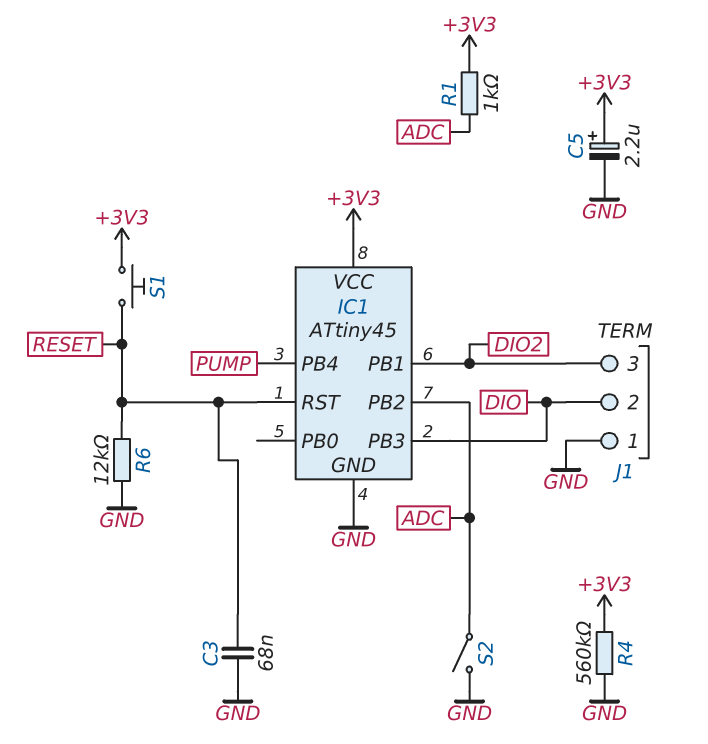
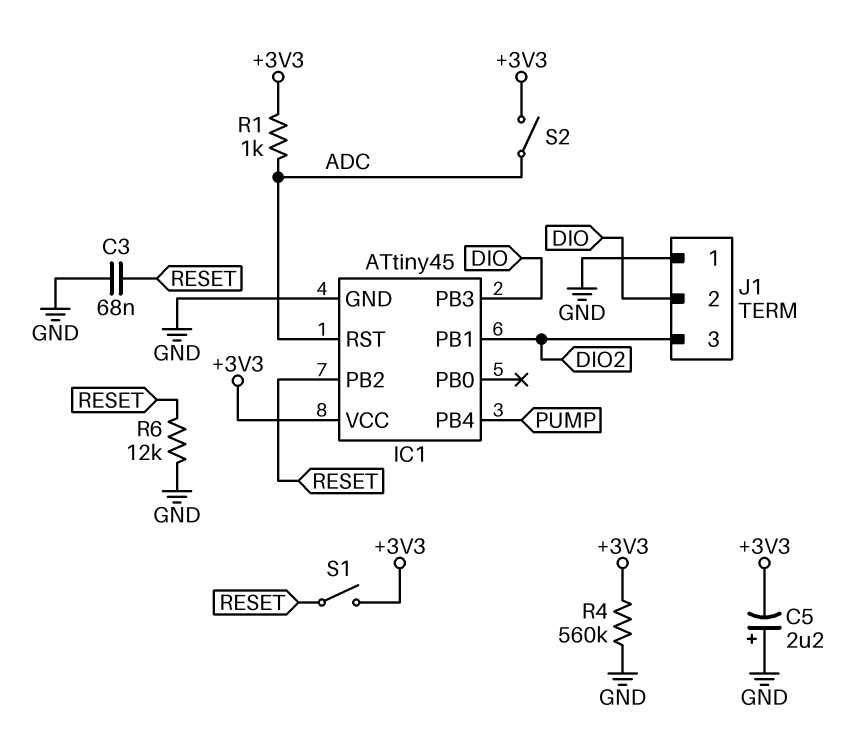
C5: 2.2uF (plus +3V3, minus GND) -> 2.2uF (plus GND, minus +3V3)
IC1 pin PB2: ADC -> RESET
IC1 pin RST: RESET -> ADC
S1: button (+3V3, RESET) -> switch (+3V3, RESET)
S2: switch (ADC, GND) -> switch (+3V3, ADC)

